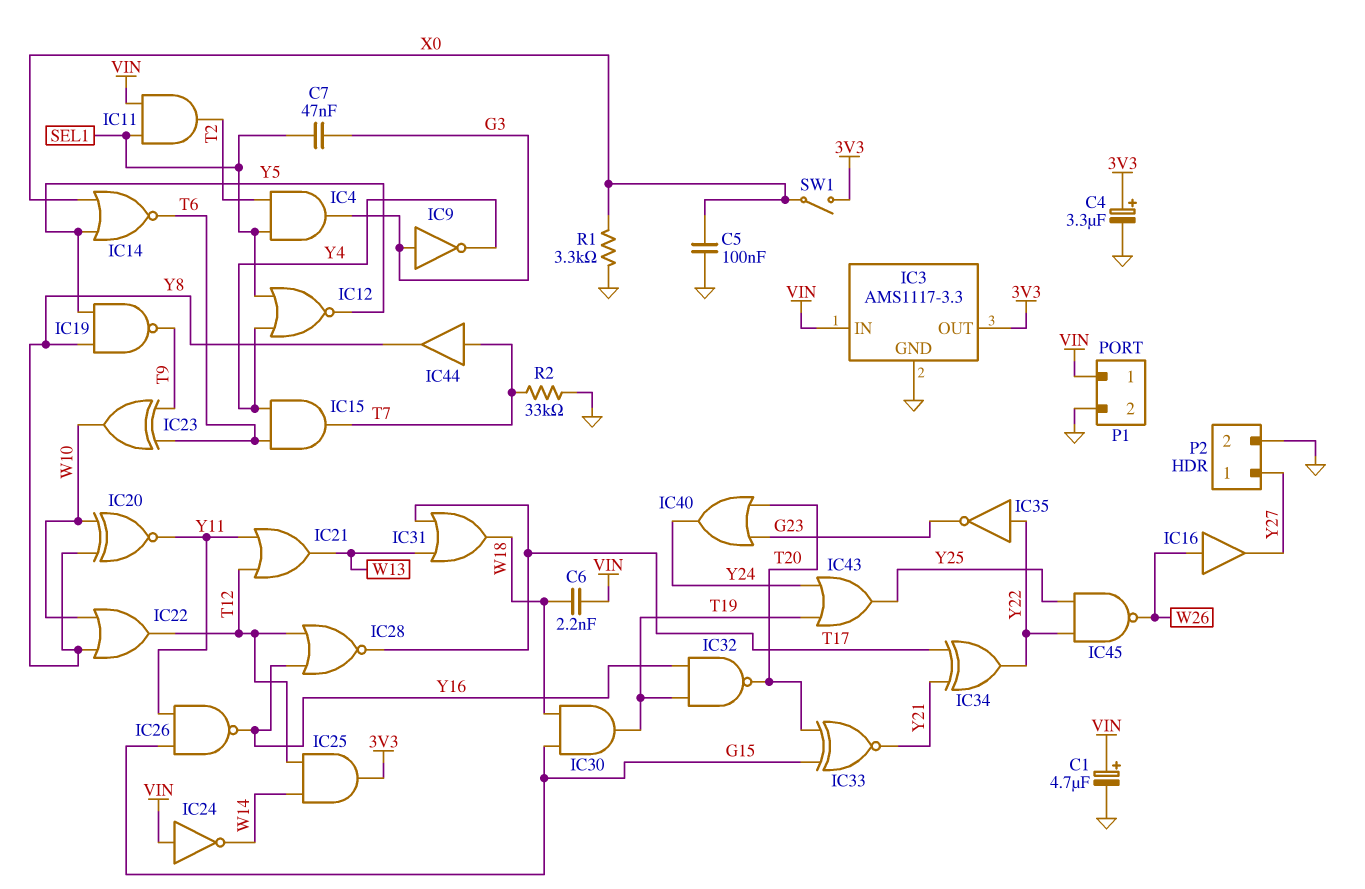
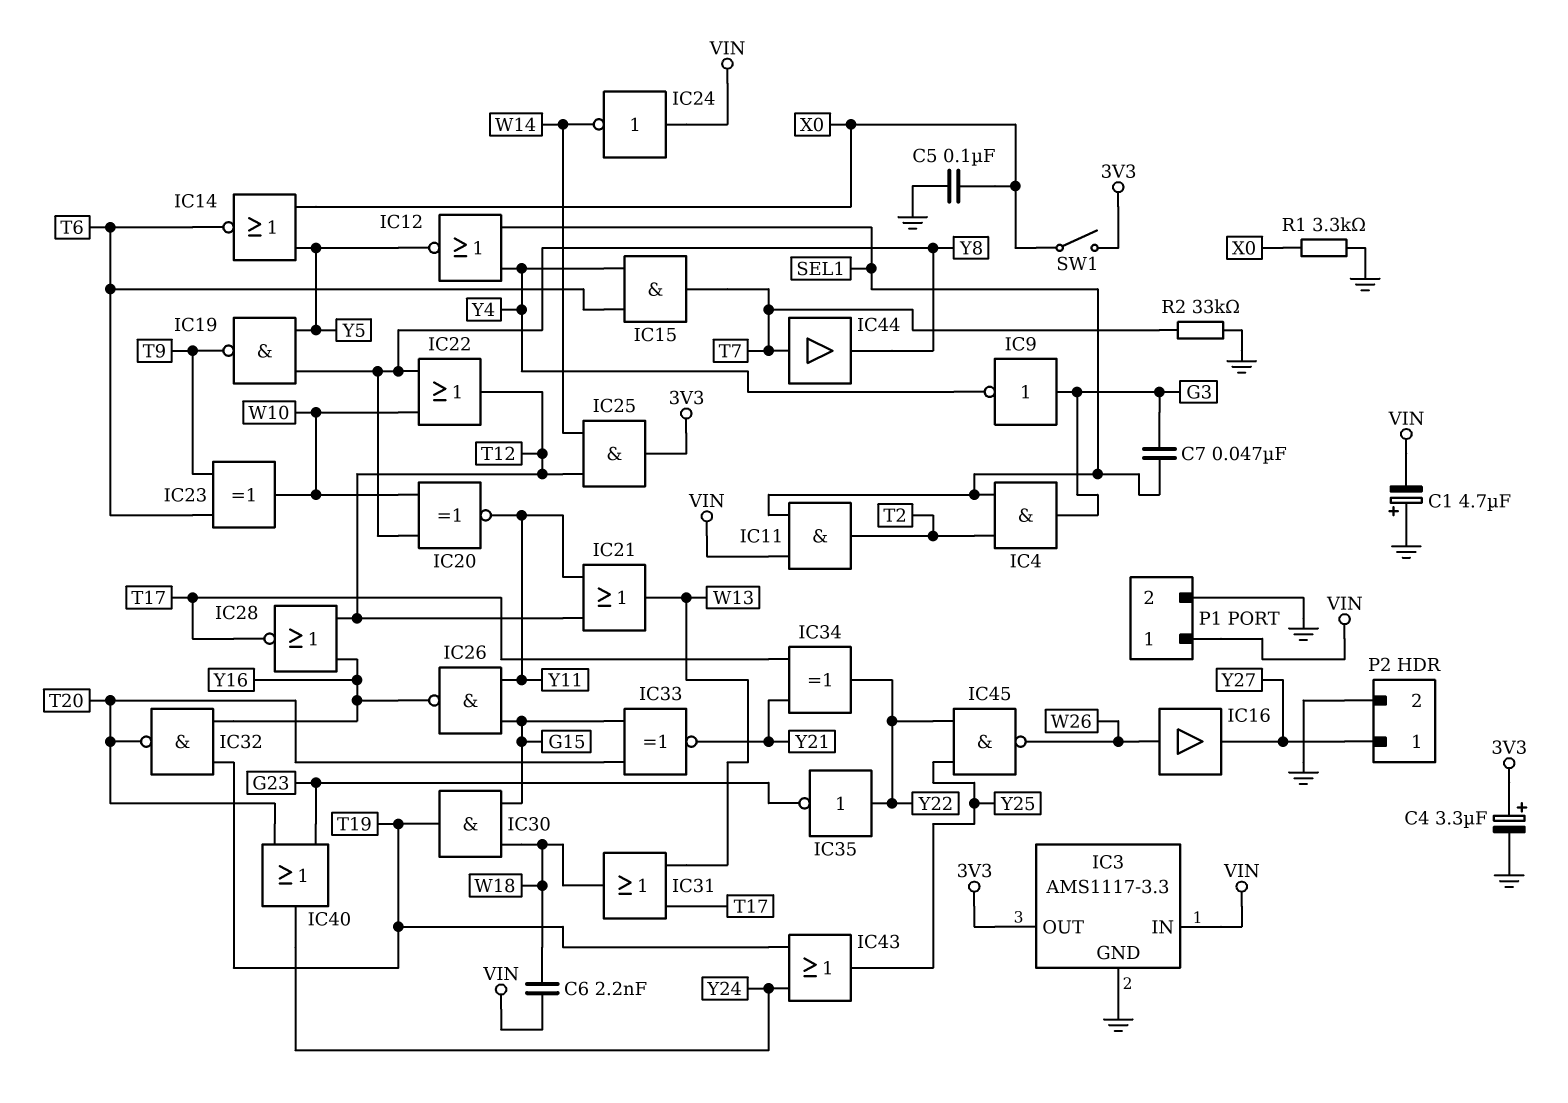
C1: 4.7uF (plus VIN, minus GND) -> 4.7uF (plus GND, minus VIN)

